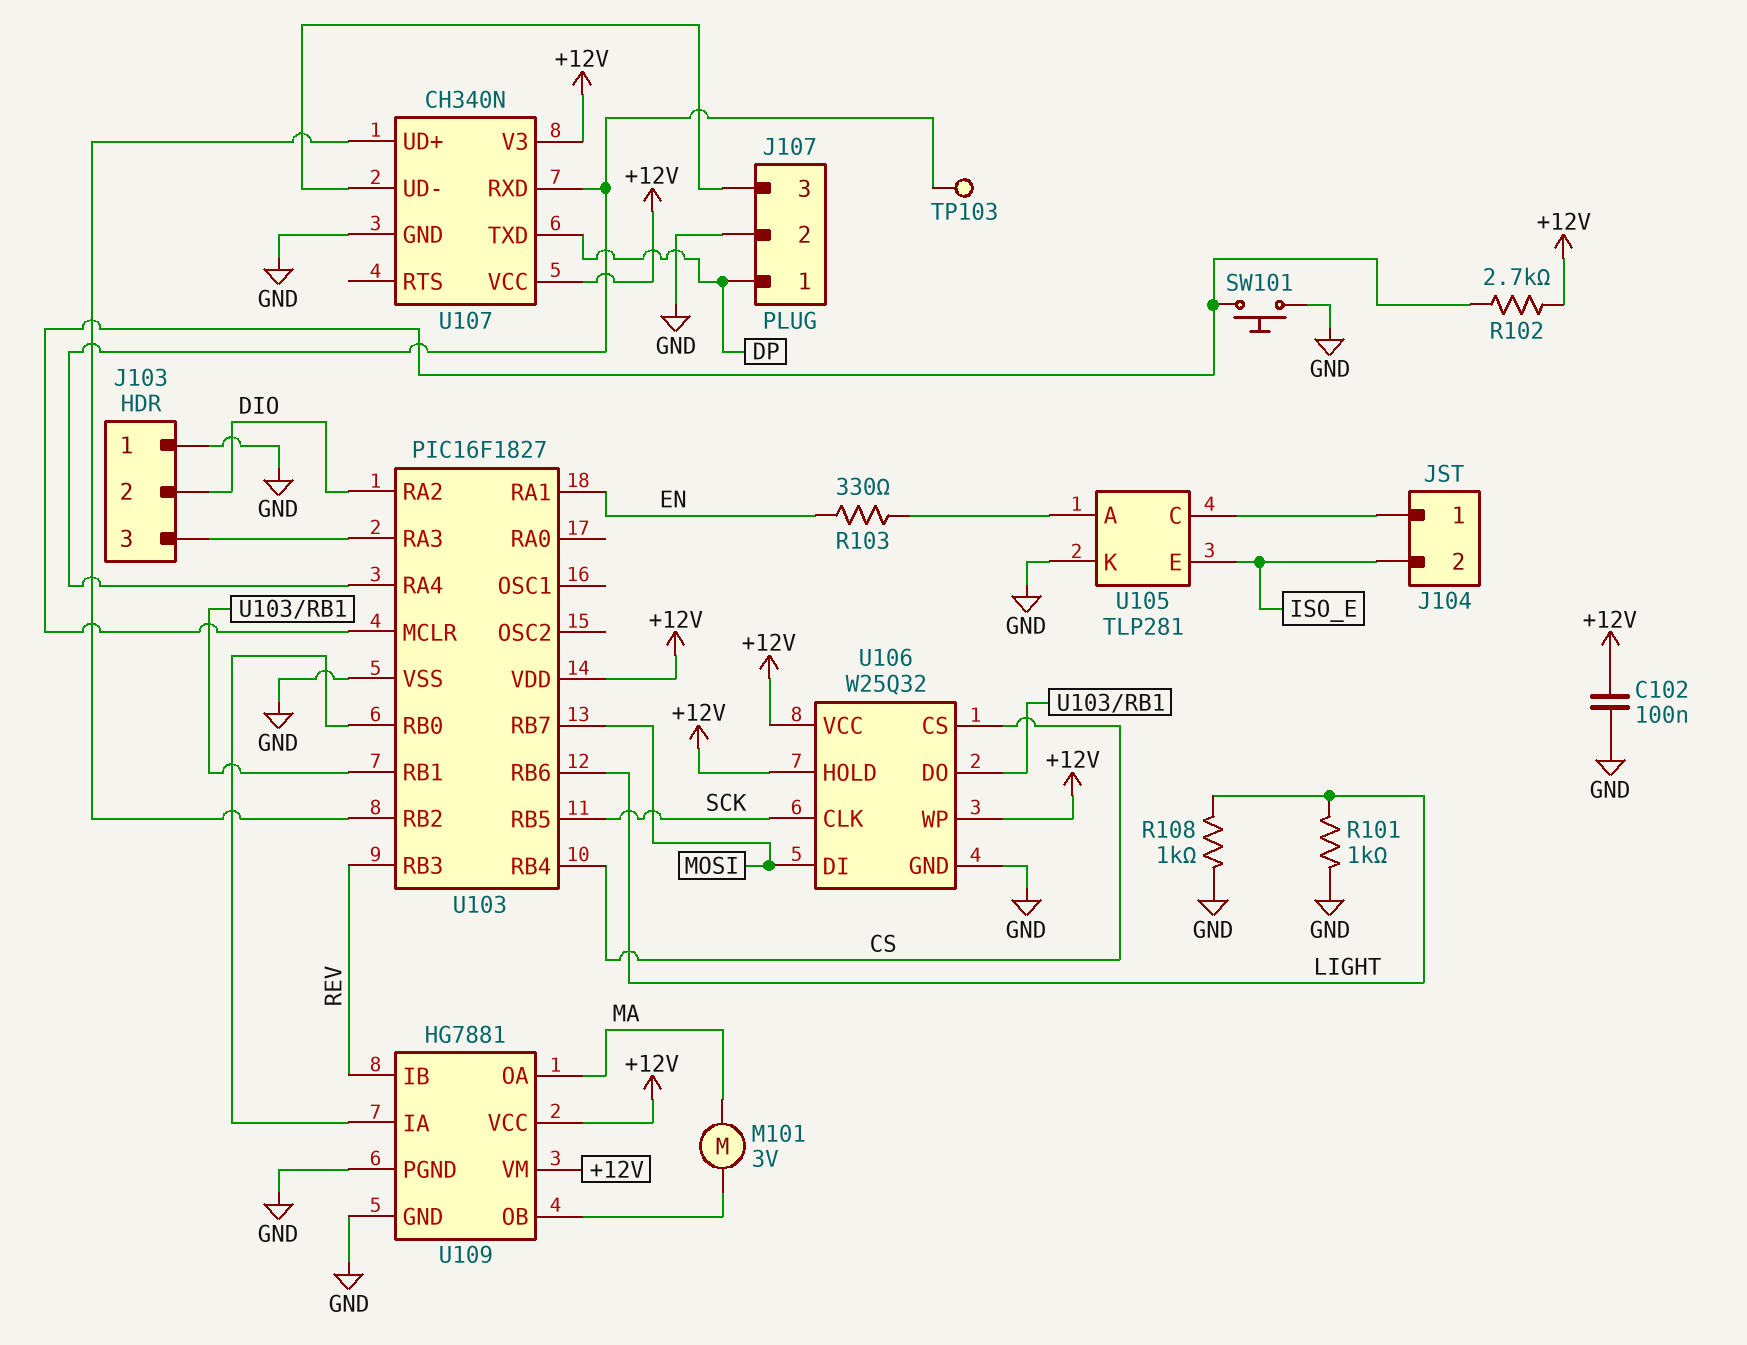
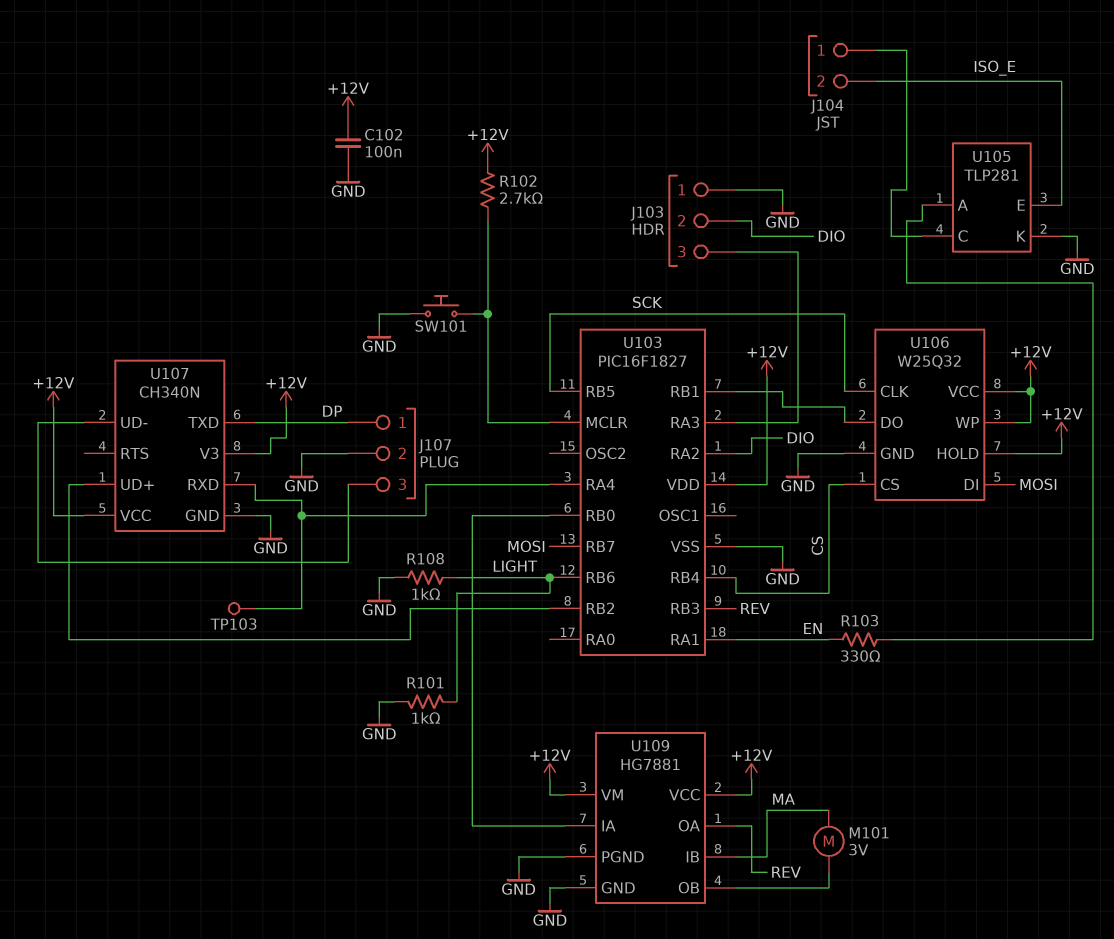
U109 pin IB: REV -> MA
U109 pin OA: MA -> REV

